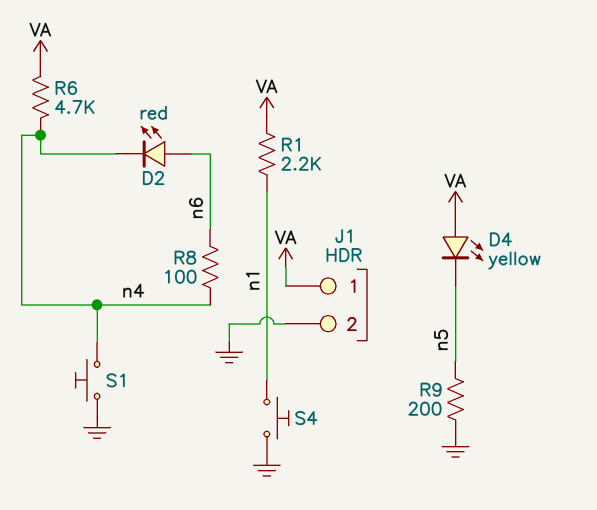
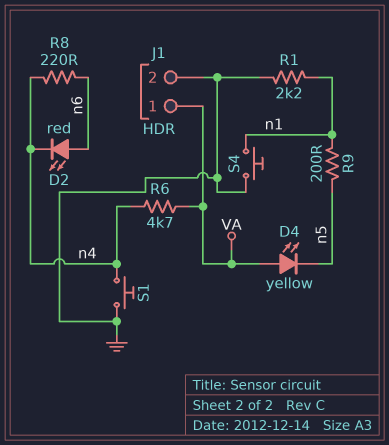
R1: 2.2k (VA, n1) -> 2.2k (GND, n1)
R8: 100 (n4, n6) -> 220 (n4, n6)
R9: 200 (GND, n5) -> 200 (n1, n5)

